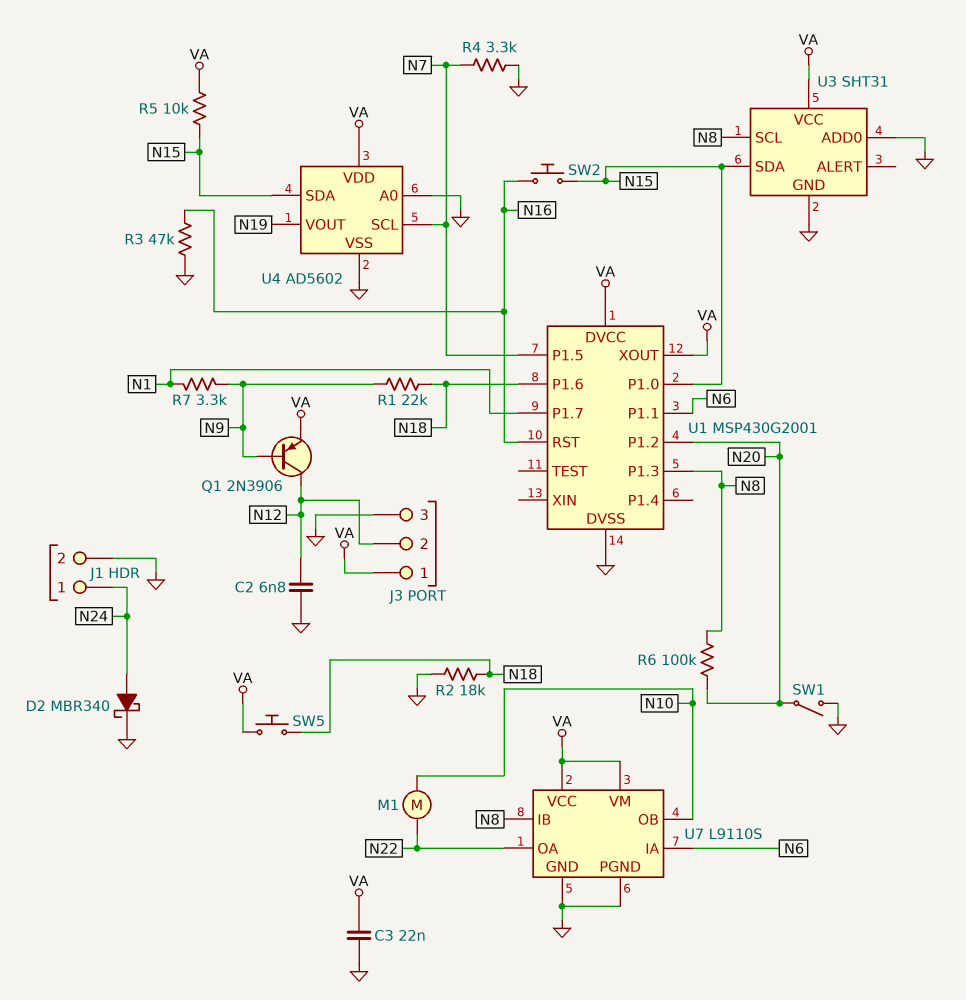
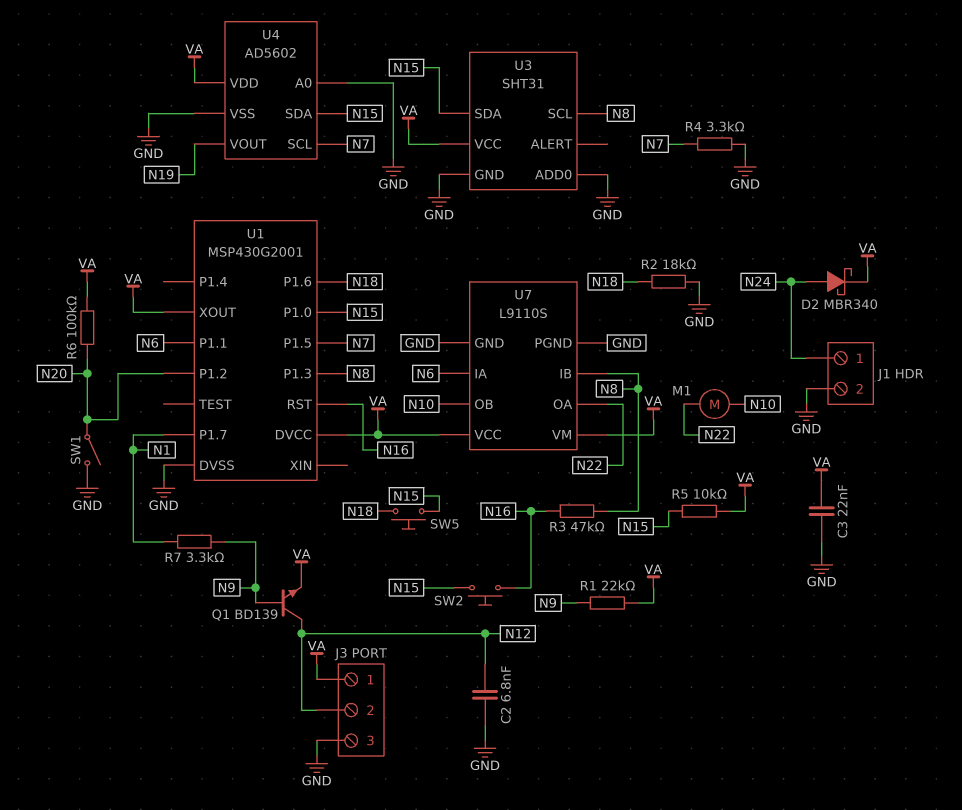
D2: schottky MBR340 (A N24, K GND) -> schottky MBR340 (A N24, K VA)
Q1: PNP 2N3906 (B N9, C N12, E VA) -> NPN BD139 (B N9, C N12, E VA)
R1: 22k (N9, N18) -> 22k (N9, VA)
R3: 47k (GND, N16) -> 47k (N8, N16)
R6: 100k (N8, N20) -> 100k (N20, VA)
SW5: button (N18, VA) -> button (N15, N18)

